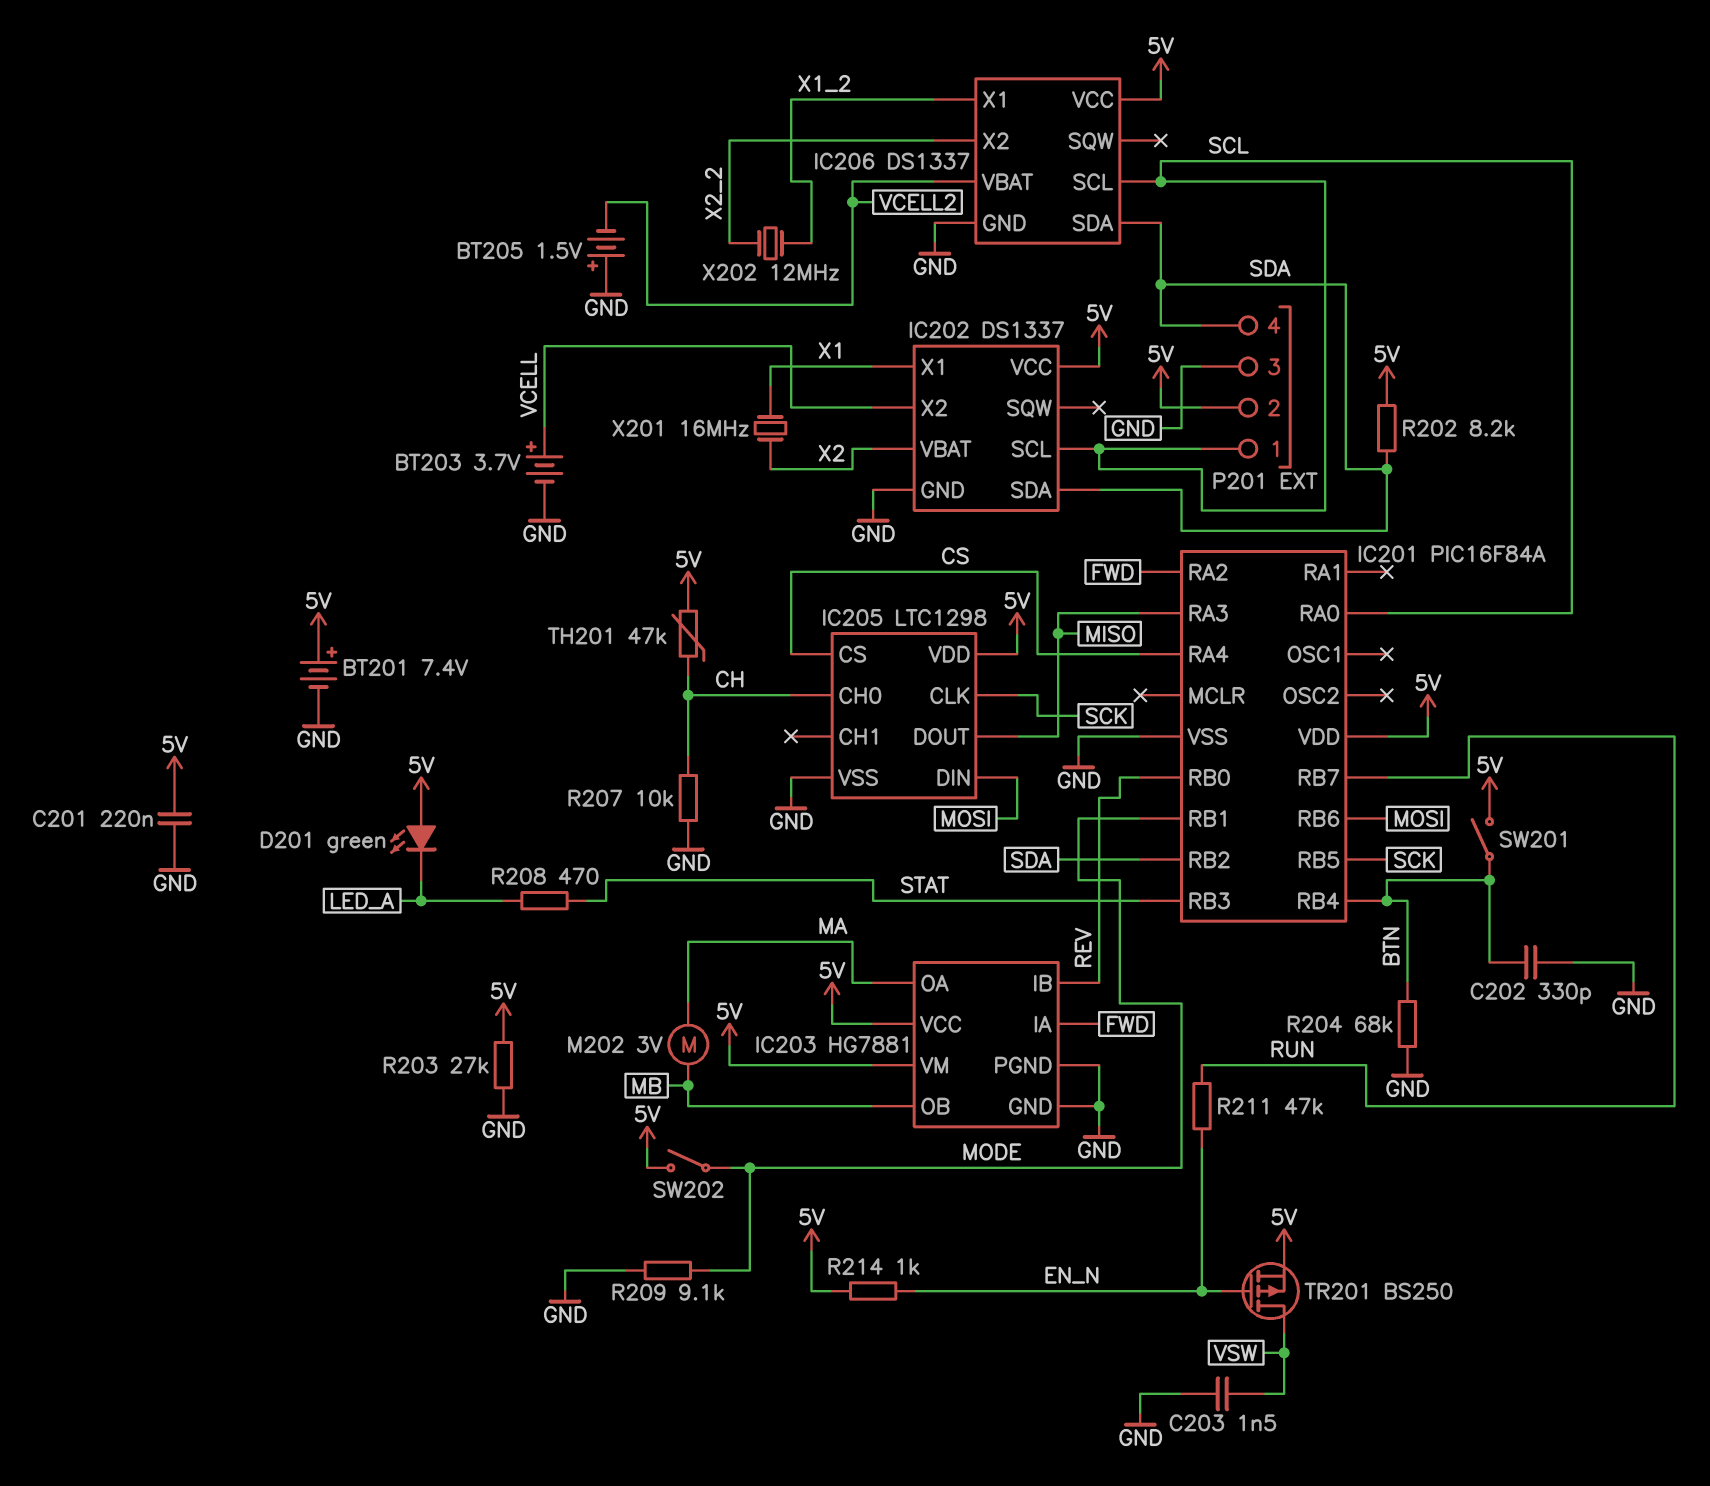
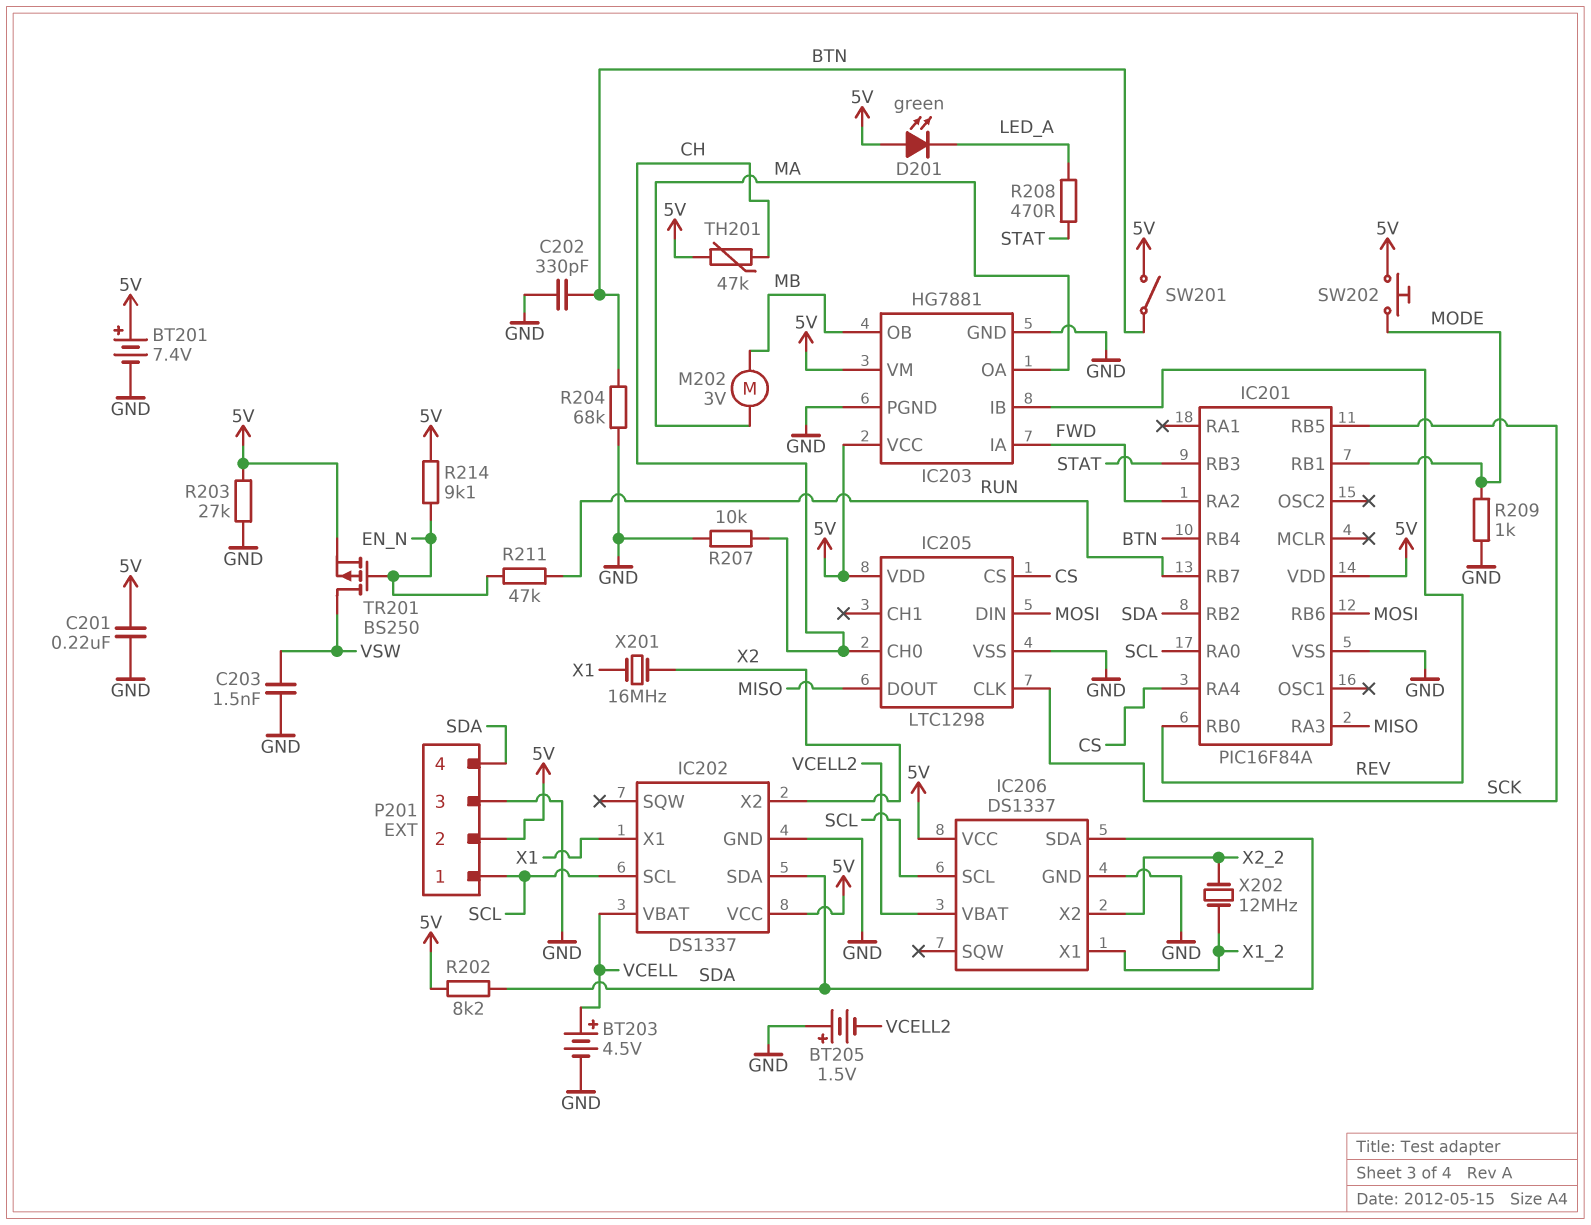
BT203: 3.7V (plus VCELL, minus GND) -> 4.5V (plus VCELL, minus GND)
IC202 pin VBAT: X2 -> VCELL
IC202 pin X2: VCELL -> X2
R209: 9.1k (GND, MODE) -> 1k (GND, MODE)
R214: 1k (5V, EN_N) -> 9.1k (5V, EN_N)
SW202: switch (5V, MODE) -> button (5V, MODE)

